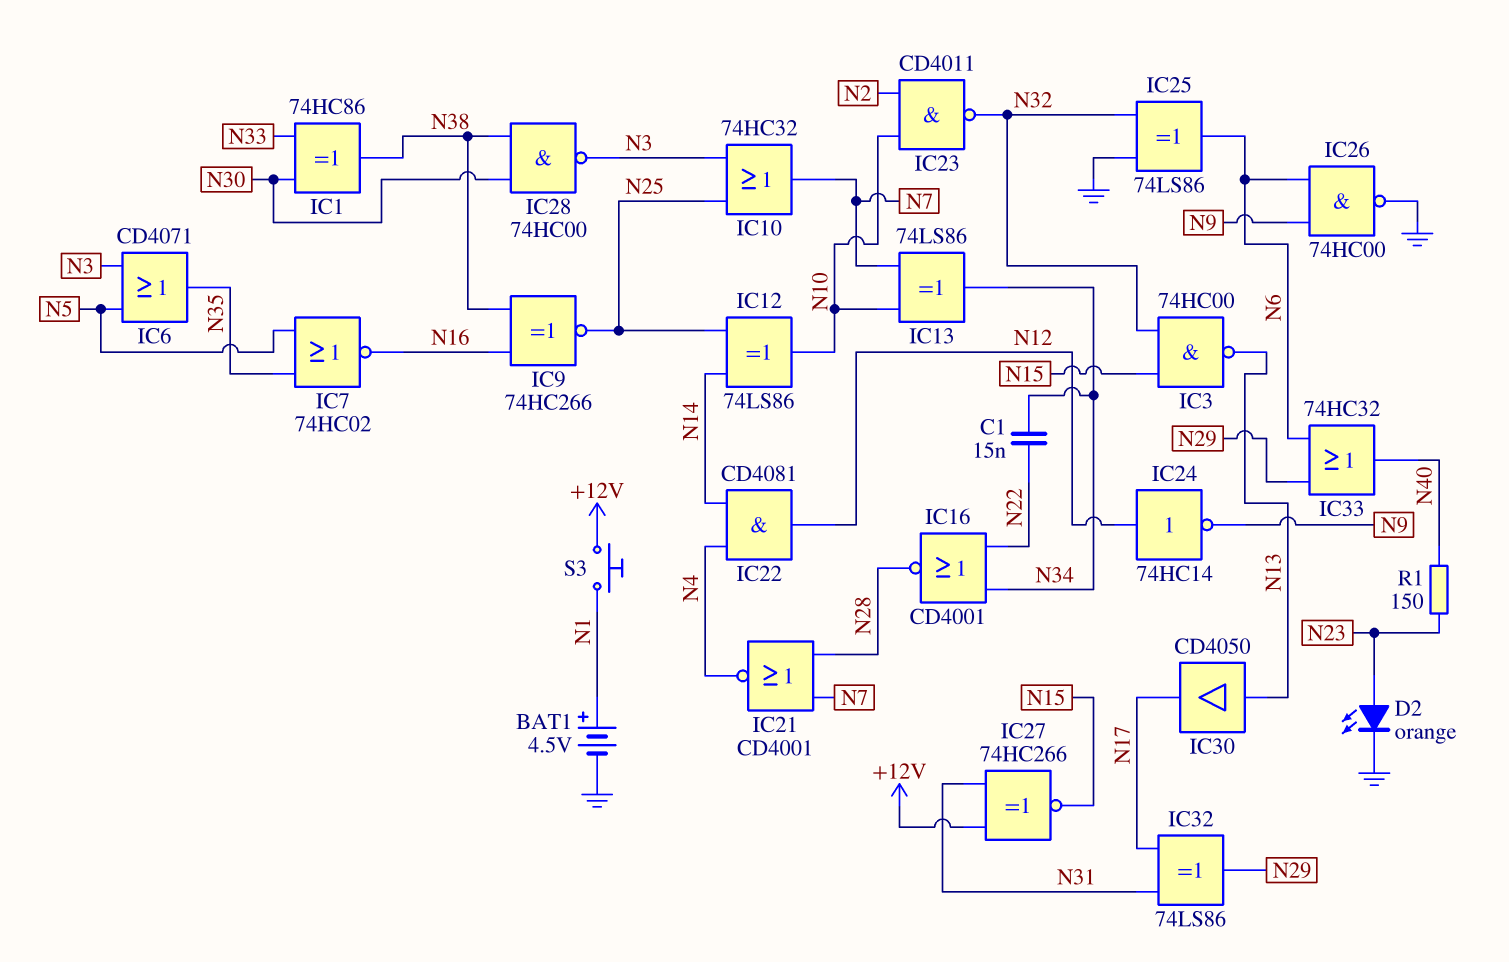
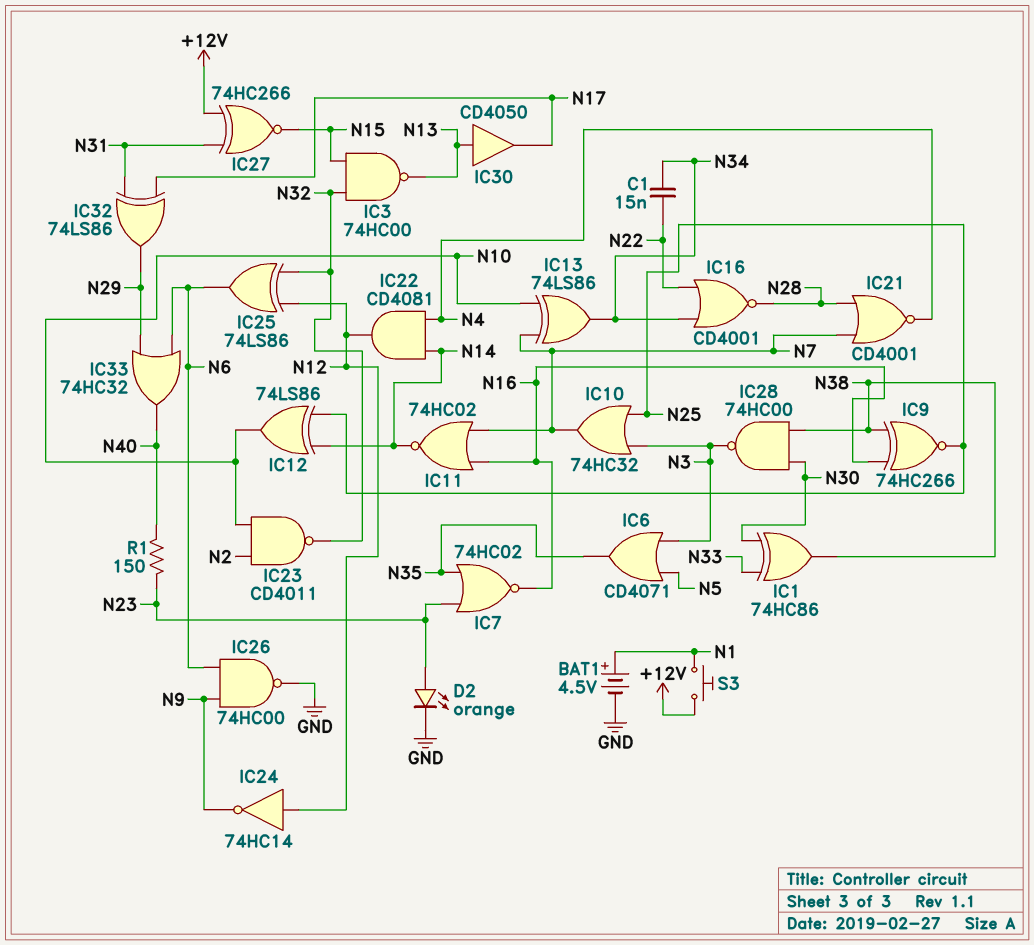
IC7: NOR 74HC02 (in N5, in N35, out N16) -> NOR 74HC02 (in N23, in N35, out N16)
IC11: none -> NOR 74HC02 (in N7, in N16, out N14)
IC25: XOR 74LS86 (in GND, in N32, out N6) -> XOR 74LS86 (in N12, in N32, out N6)

